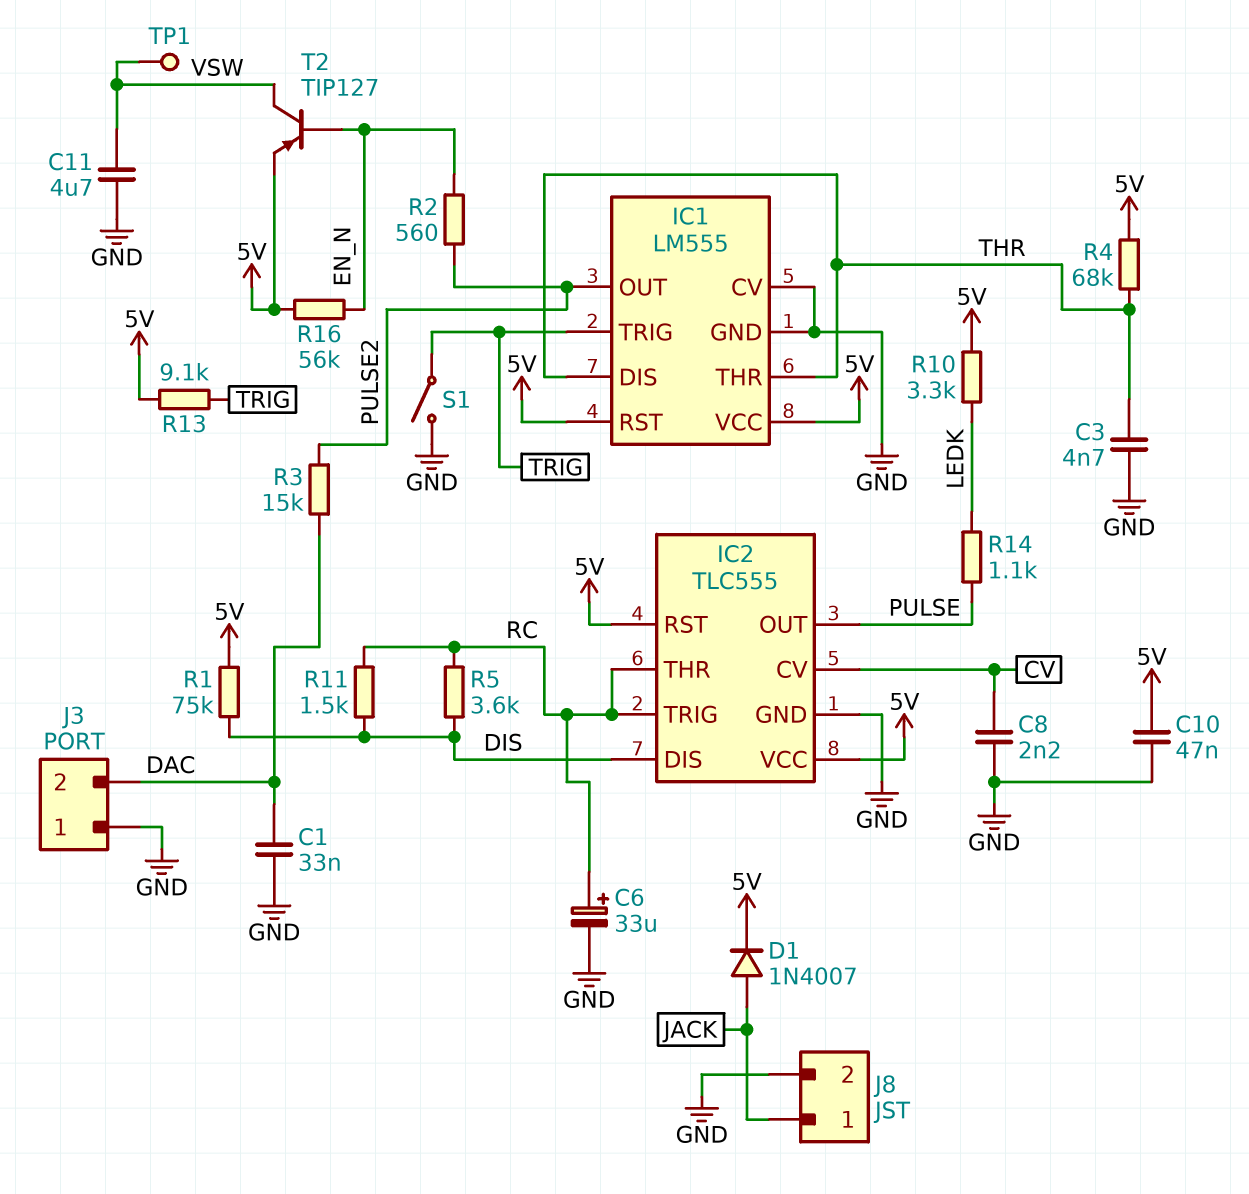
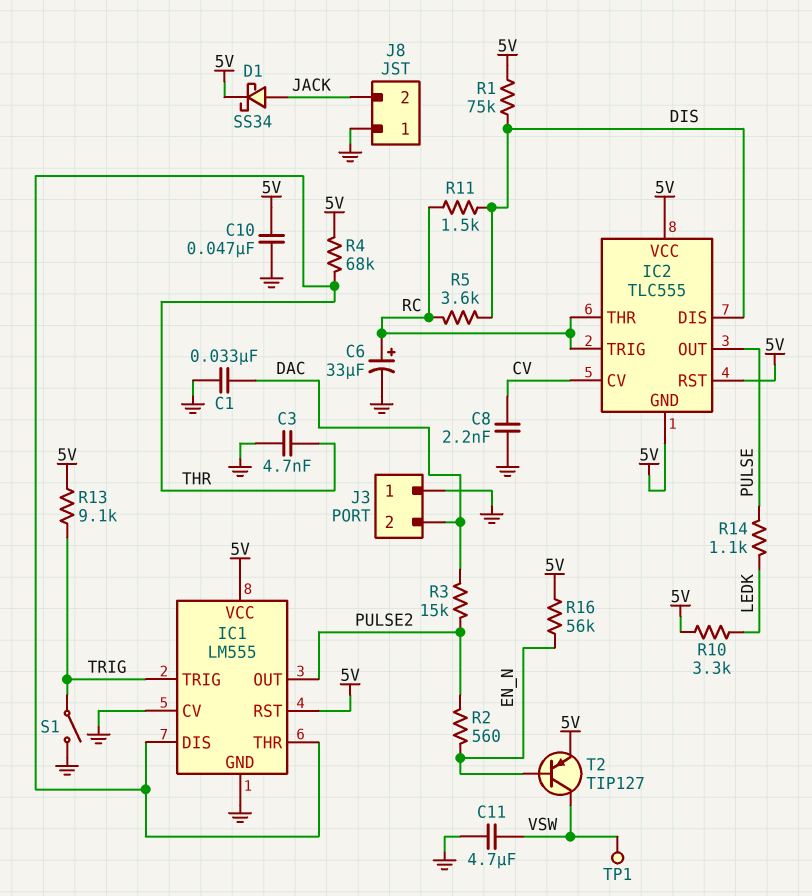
D1: diode 1N4007 (A JACK, K 5V) -> schottky SS34 (A JACK, K 5V)
IC2 pin GND: GND -> 5V
J8 pin 1: JACK -> GND
J8 pin 2: GND -> JACK

